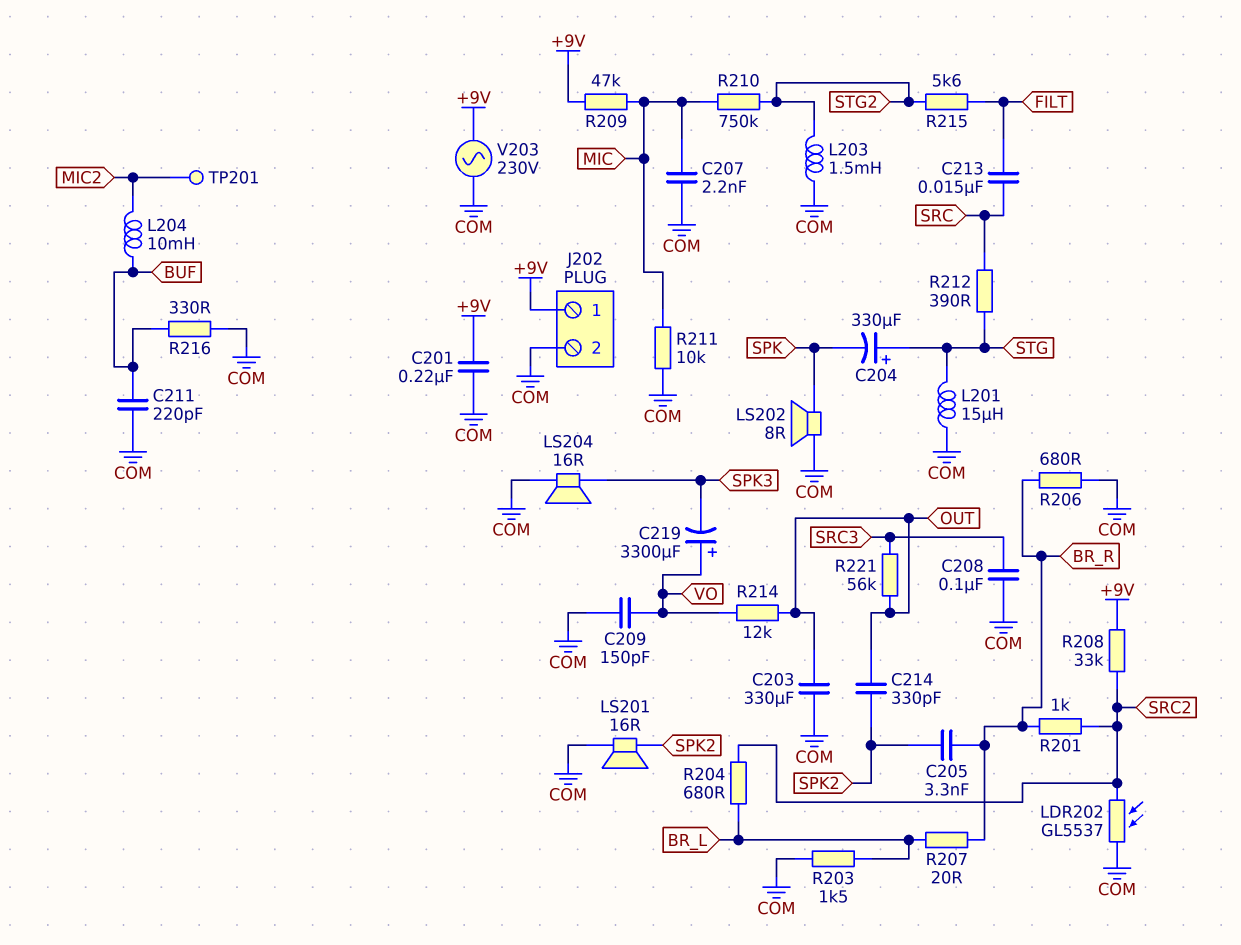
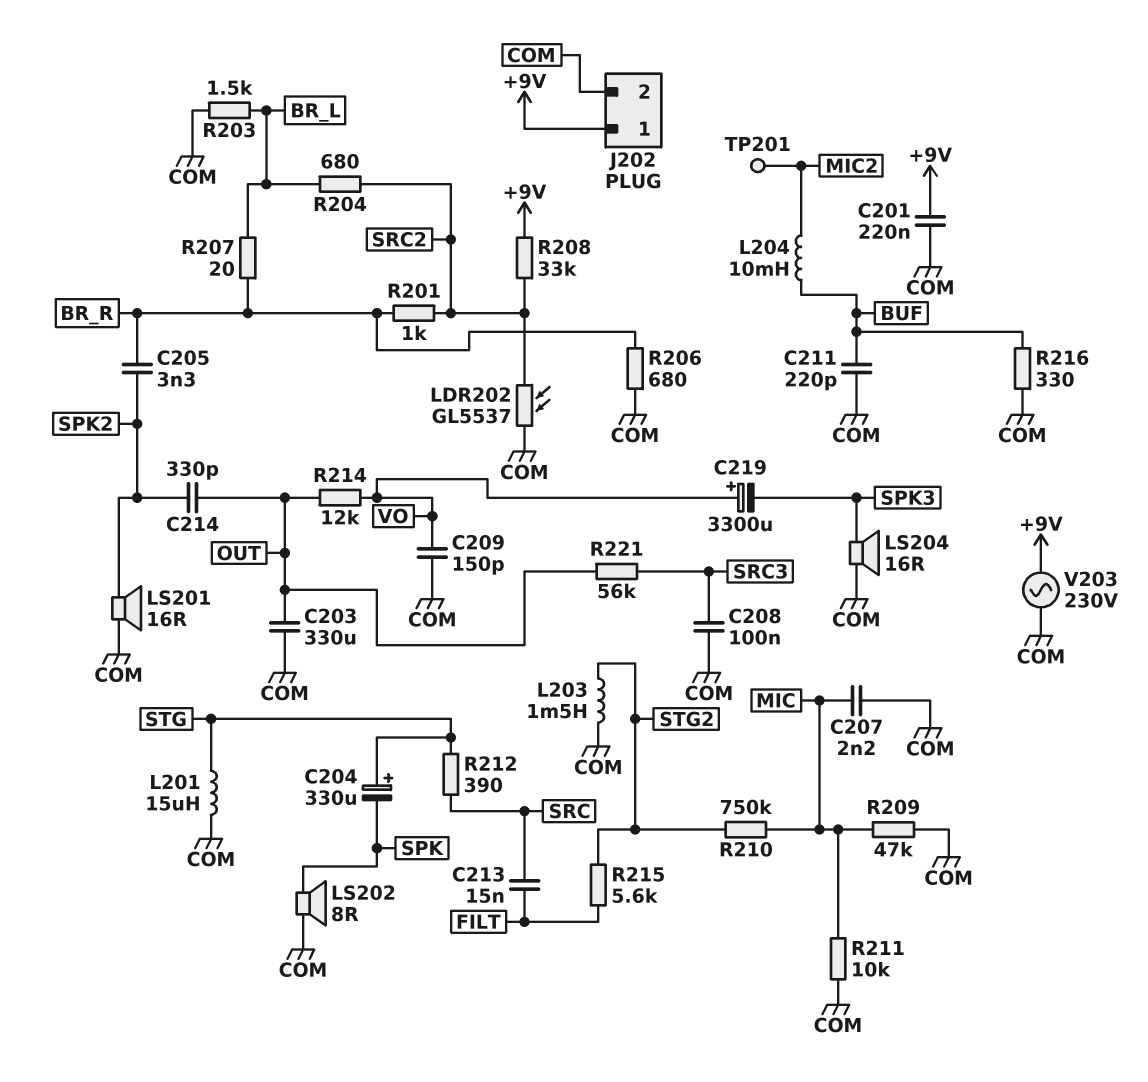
R209: 47k (+9V, MIC) -> 47k (COM, MIC)

